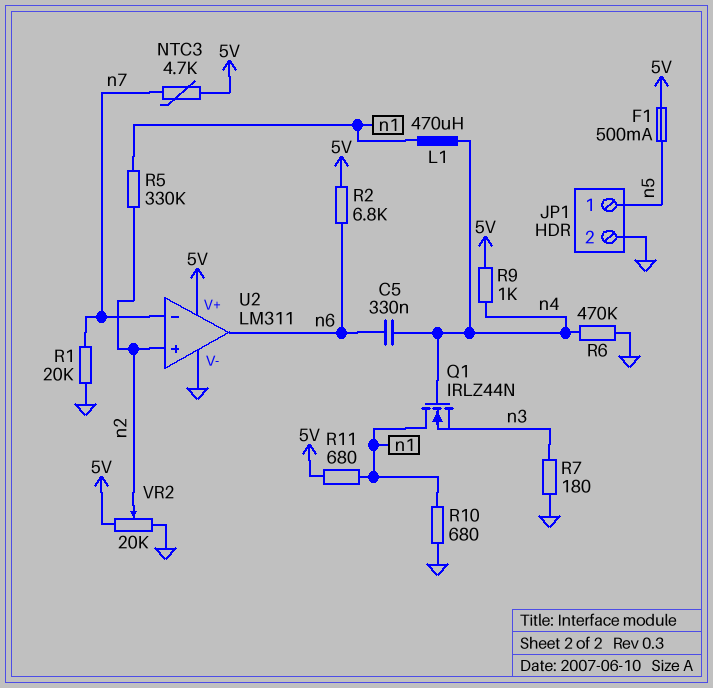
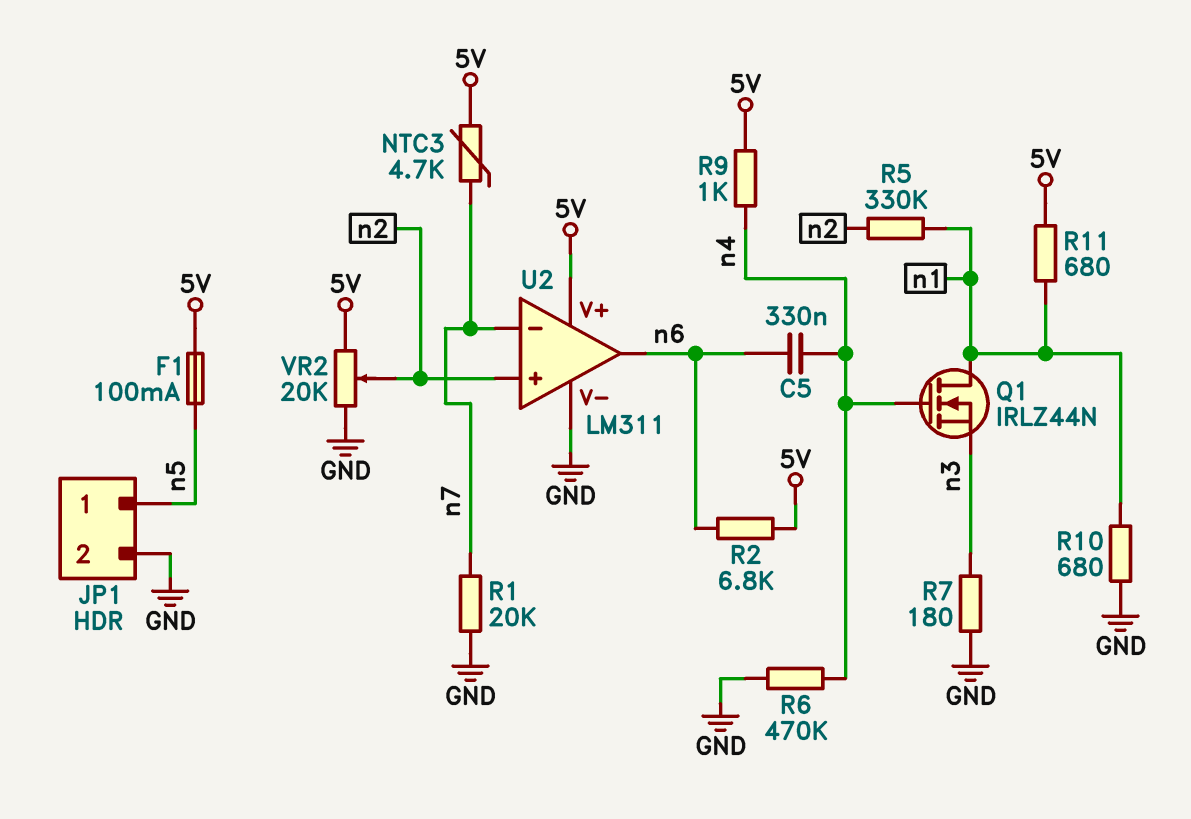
F1: 500mA (5V, n5) -> 100mA (5V, n5)
L1: 470uH (n1, n4) -> none

